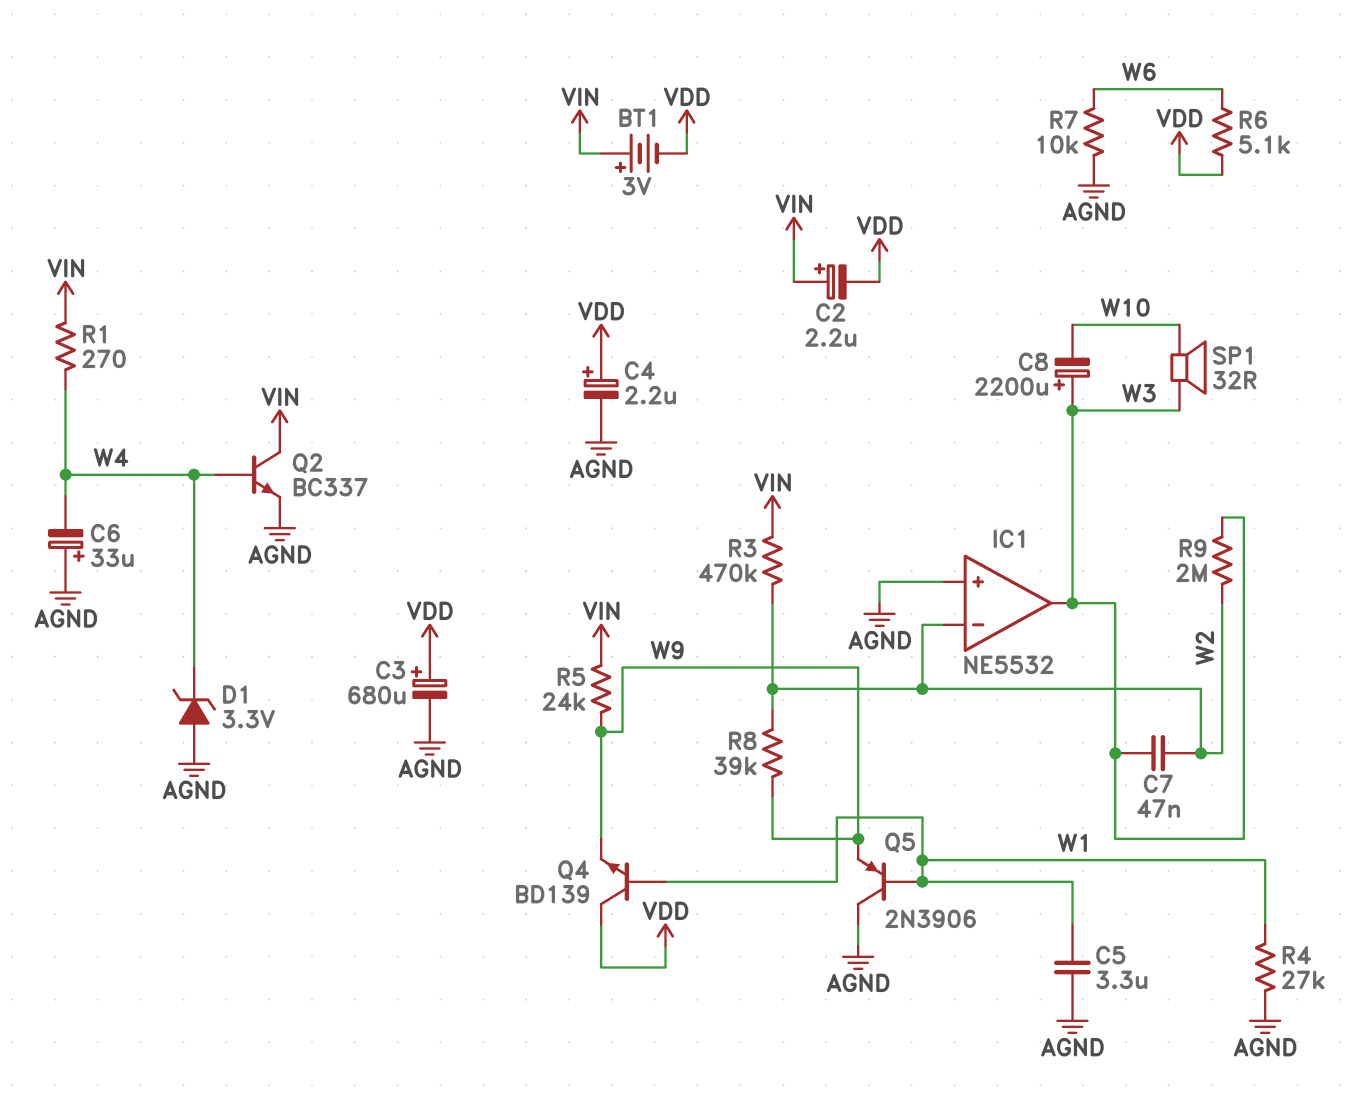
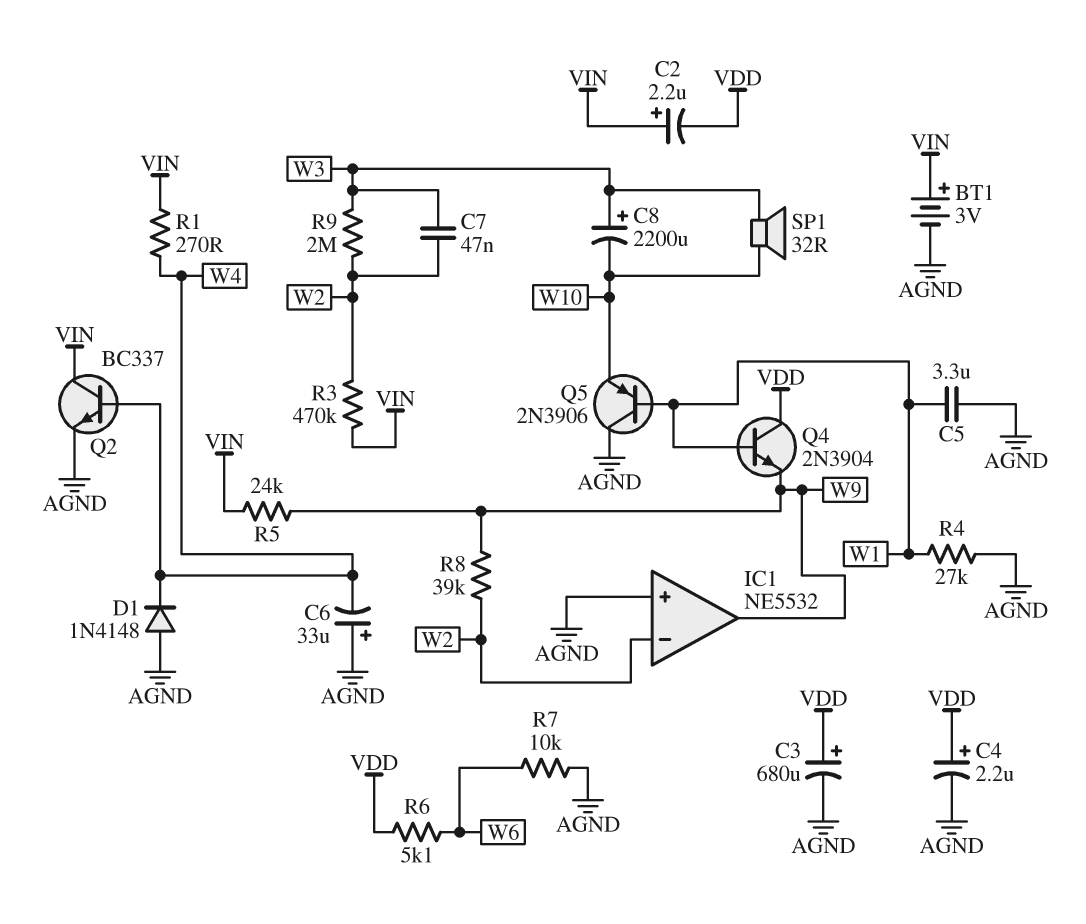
BT1: 3V (plus VIN, minus VDD) -> 3V (plus VIN, minus AGND)
D1: zener 3.3V (A AGND, K W4) -> diode 1N4148 (A AGND, K W4)
IC1 pin out: W3 -> W9
Q4: NPN BD139 (B W1, C VDD, E W9) -> NPN 2N3904 (B W1, C VDD, E W9)
Q5: PNP 2N3906 (B W1, C AGND, E W9) -> PNP 2N3906 (B W1, C AGND, E W10)

